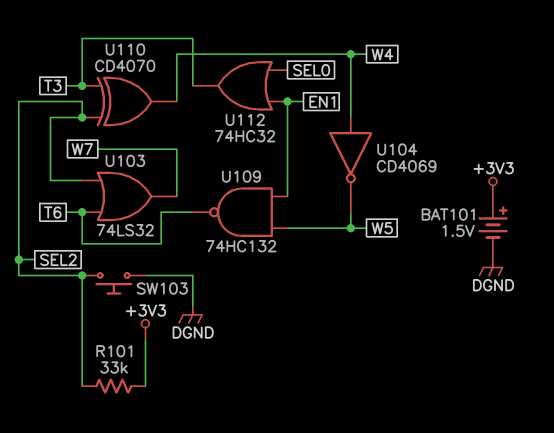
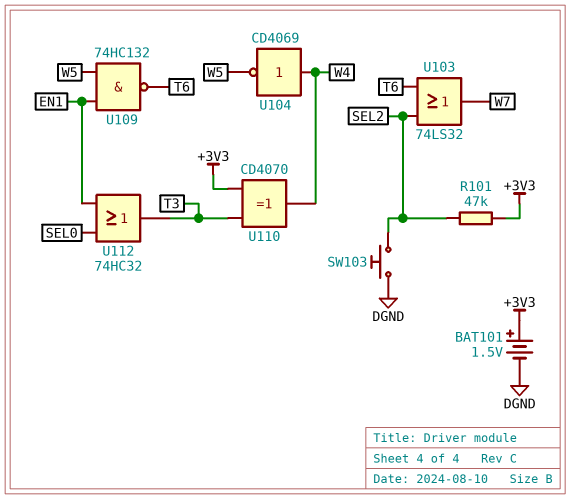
R101: 33k (+3V3, SEL2) -> 47k (+3V3, SEL2)
U110: XOR CD4070 (in SEL2, in T3, out W4) -> XOR CD4070 (in +3V3, in T3, out W4)

